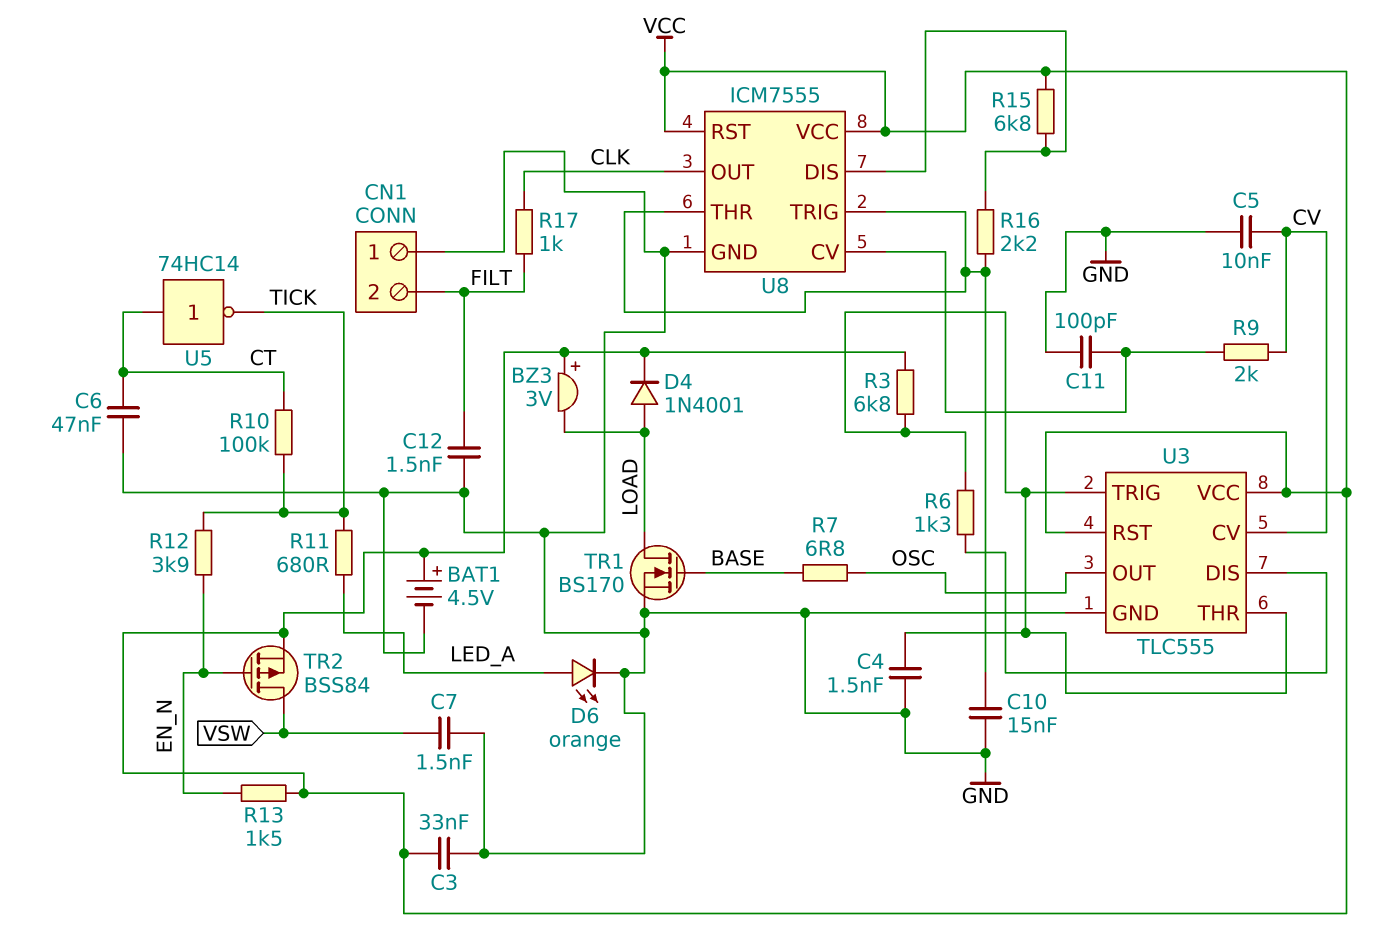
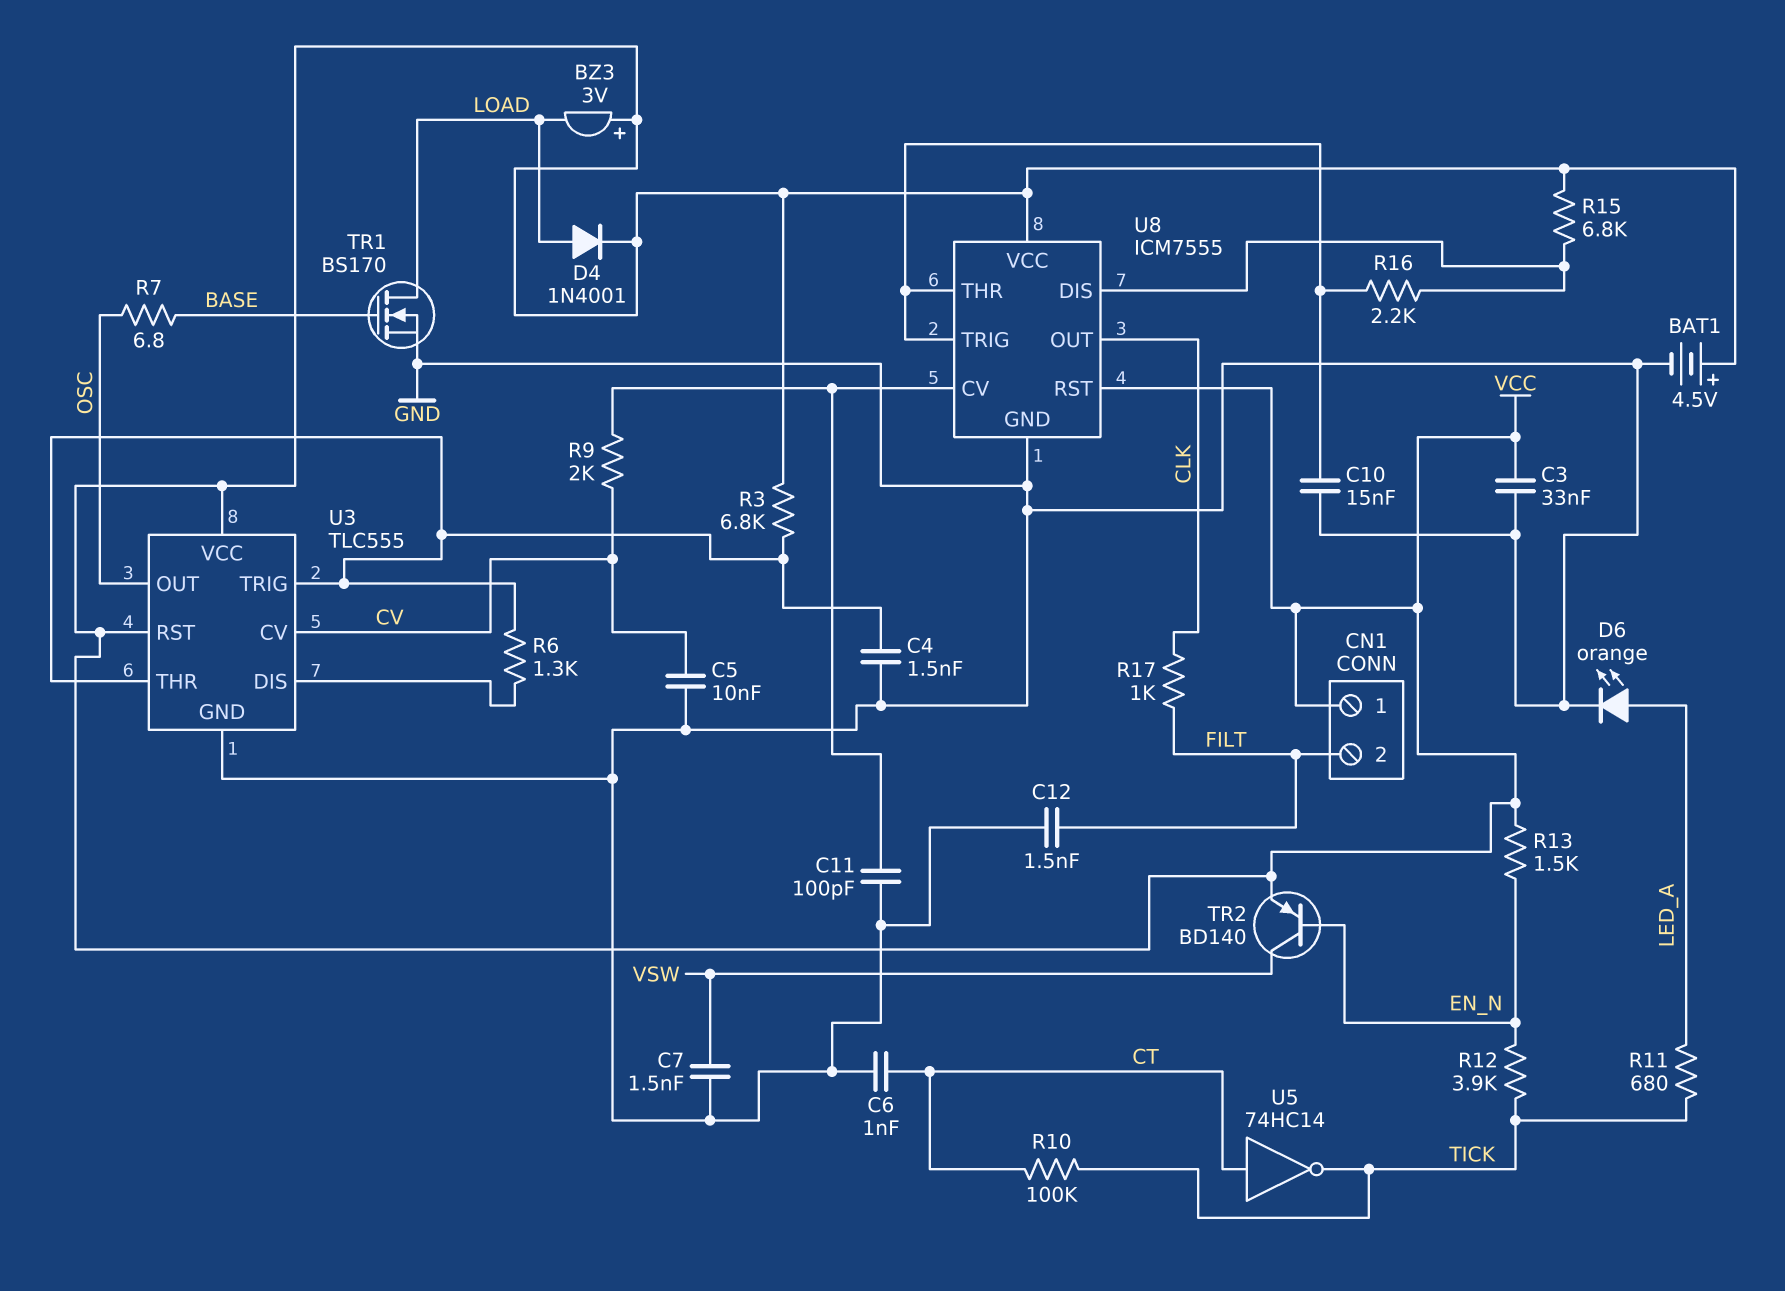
C6: 47nF (CT, GND) -> 1nF (CT, GND)
CN1 pin 1: GND -> VCC
TR2: PMOS BSS84 (G EN_N, D VSW, S VCC) -> PNP BD140 (B EN_N, C VSW, E VCC)

